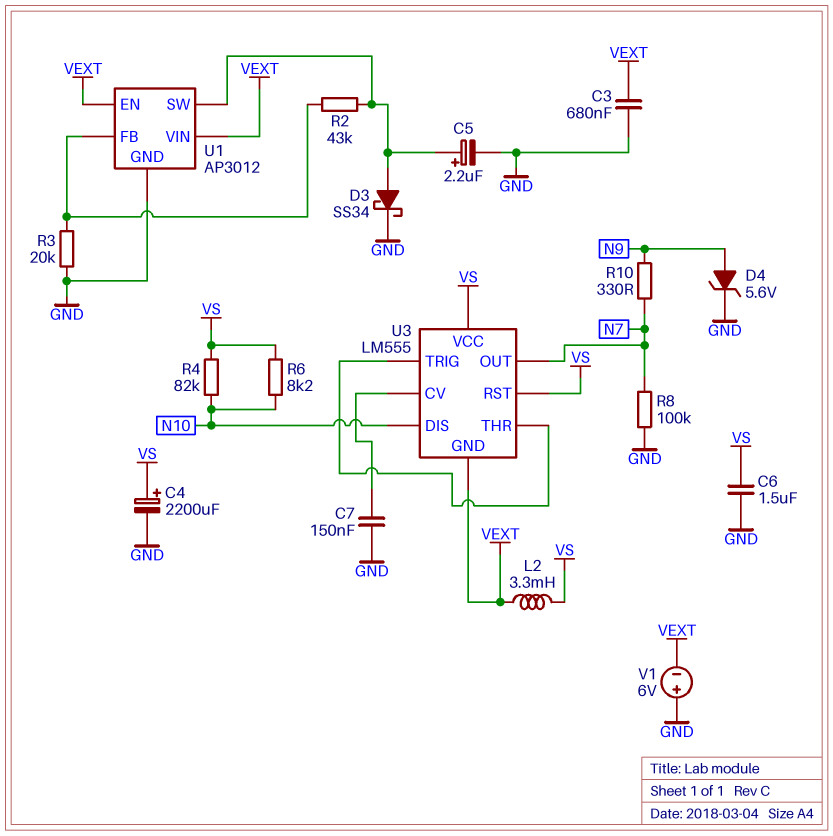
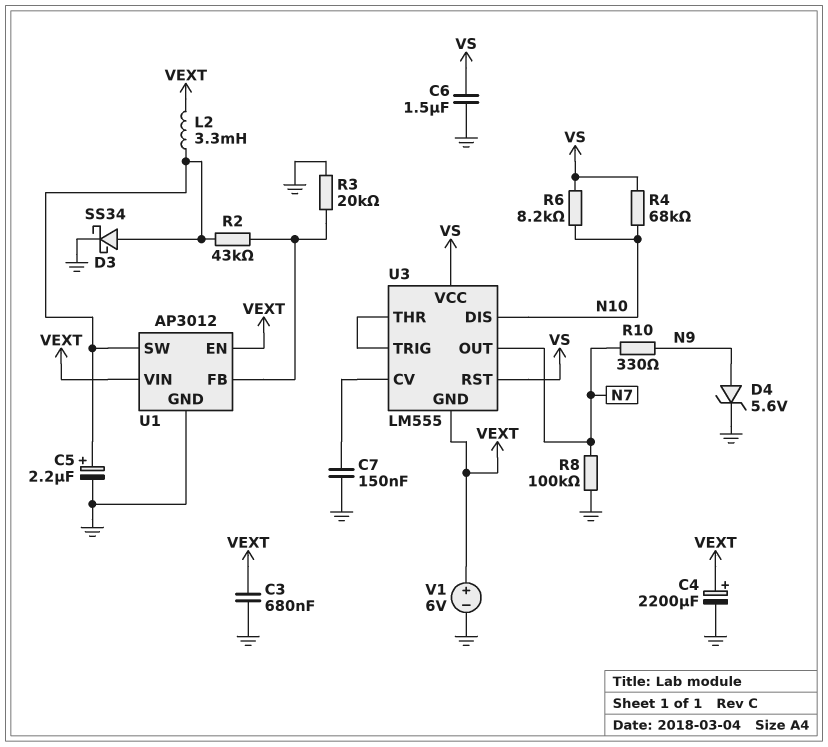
C4: 2200uF (plus VS, minus GND) -> 2200uF (plus VEXT, minus GND)
L2: 3.3mH (VEXT, VS) -> 3.3mH (U1/SW, VEXT)
R4: 82k (N10, VS) -> 68k (N10, VS)
V1: 6V (plus GND, minus VEXT) -> 6V (plus VEXT, minus GND)

